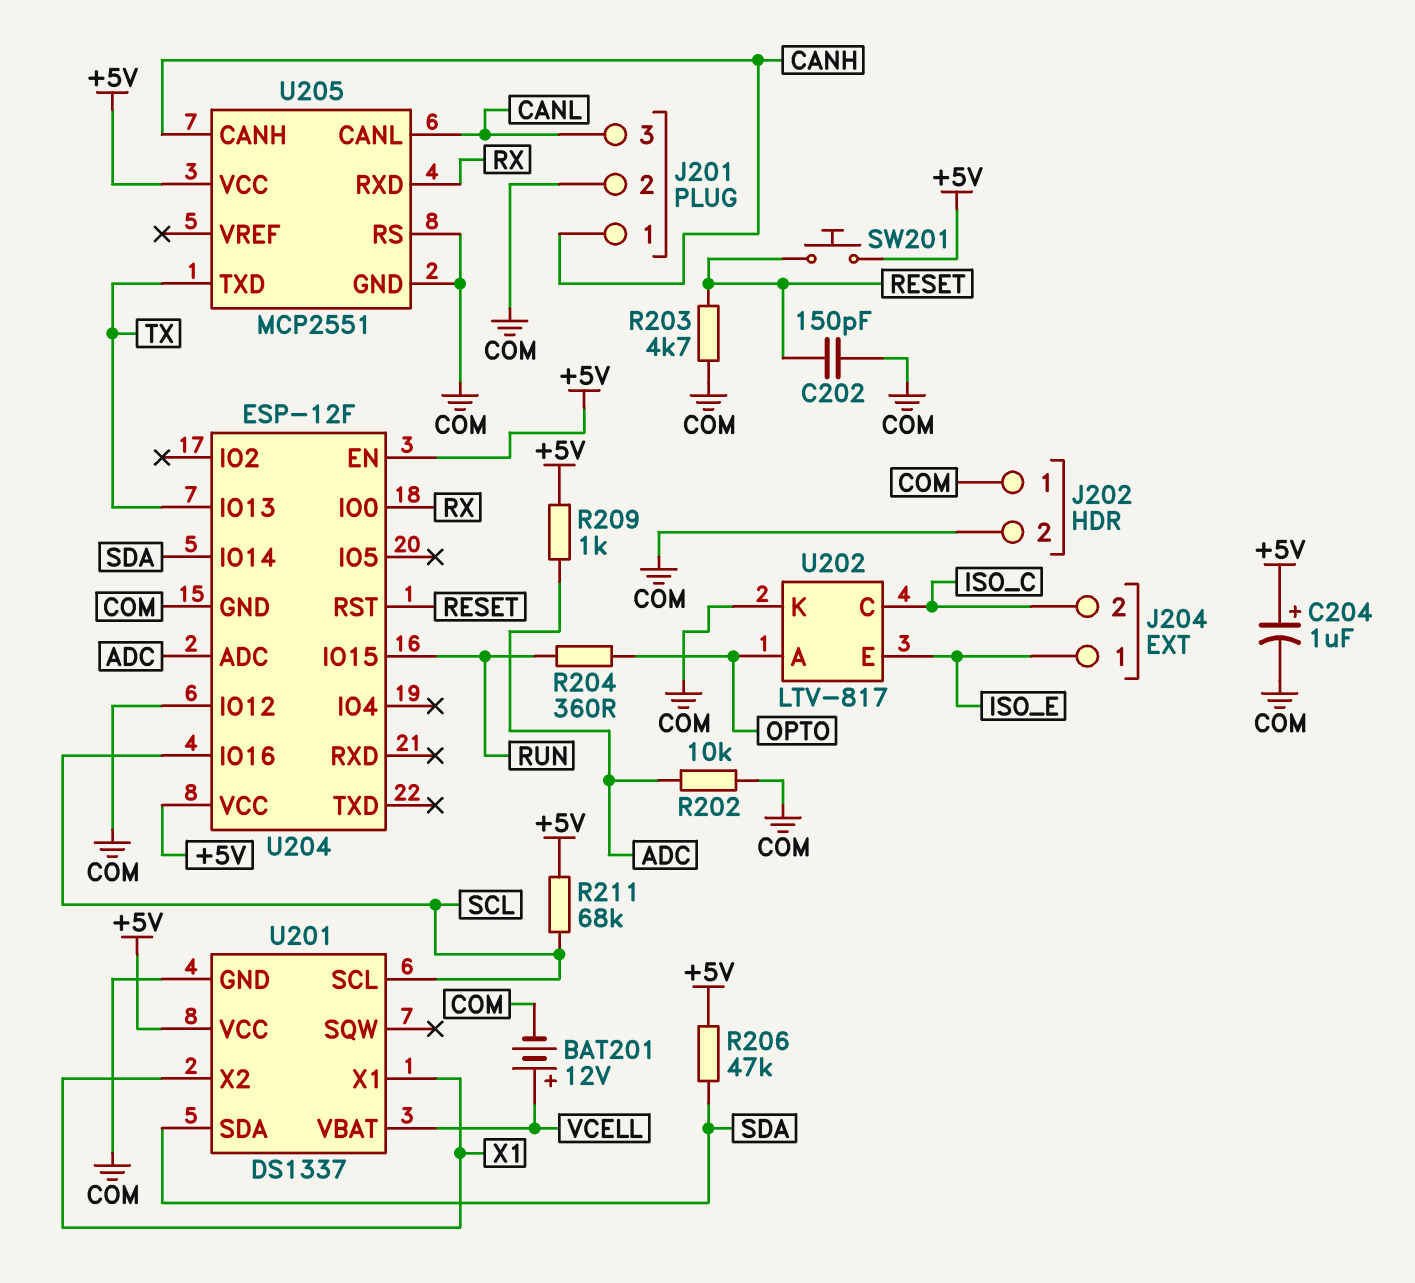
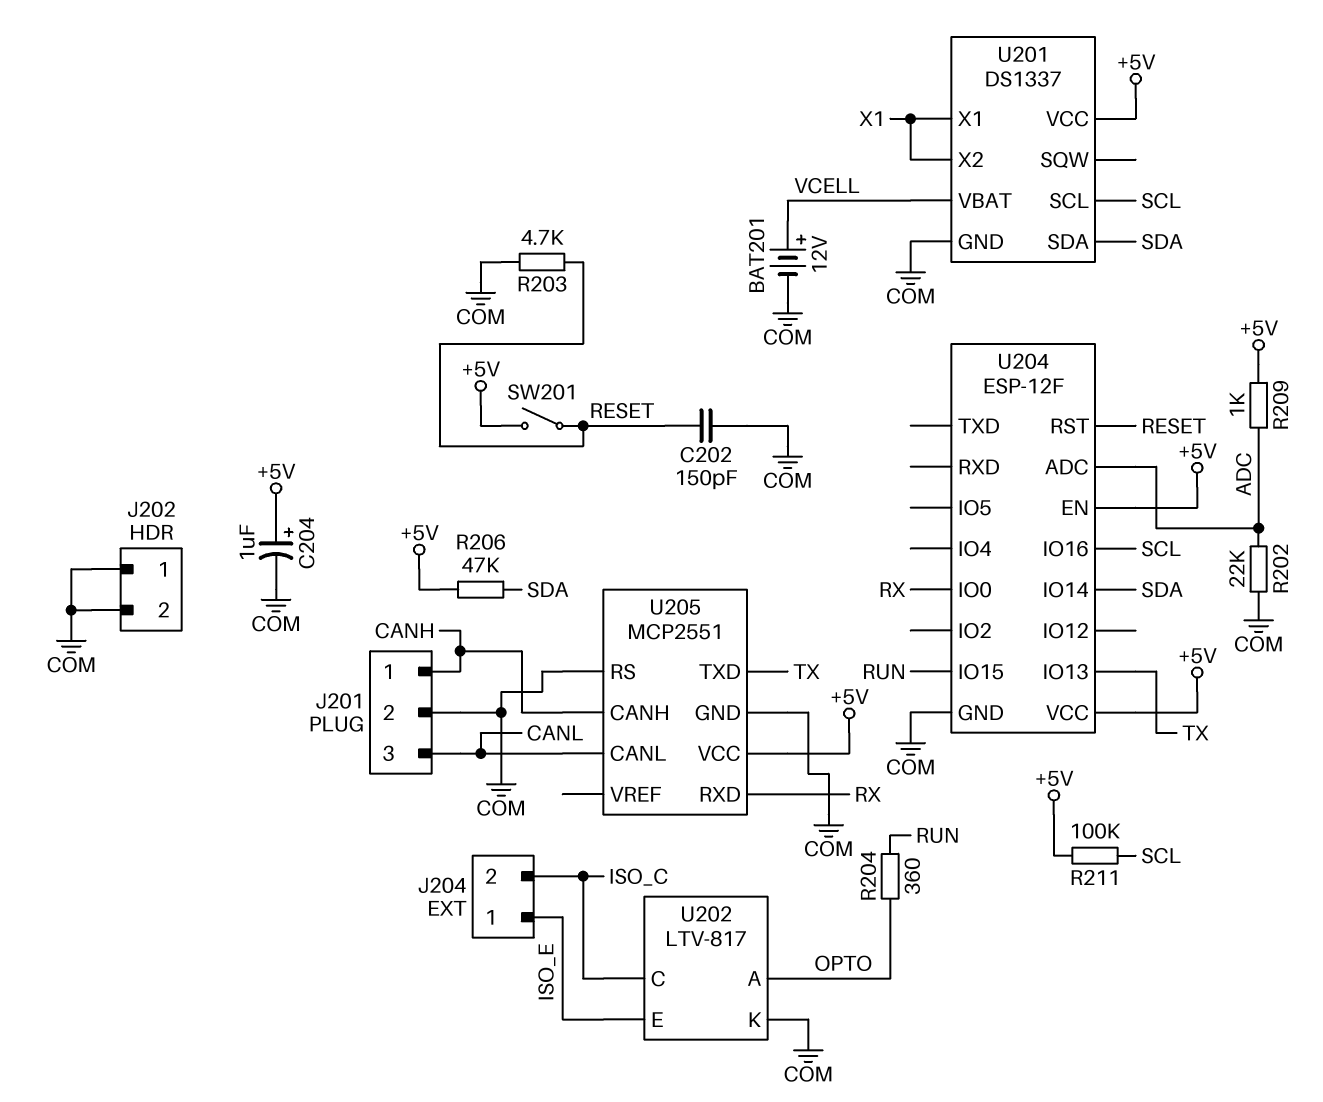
R202: 10k (ADC, COM) -> 22k (ADC, COM)
R211: 68k (+5V, SCL) -> 100k (+5V, SCL)
SW201: button (+5V, RESET) -> switch (+5V, RESET)
U204 pin IO12: COM -> none

